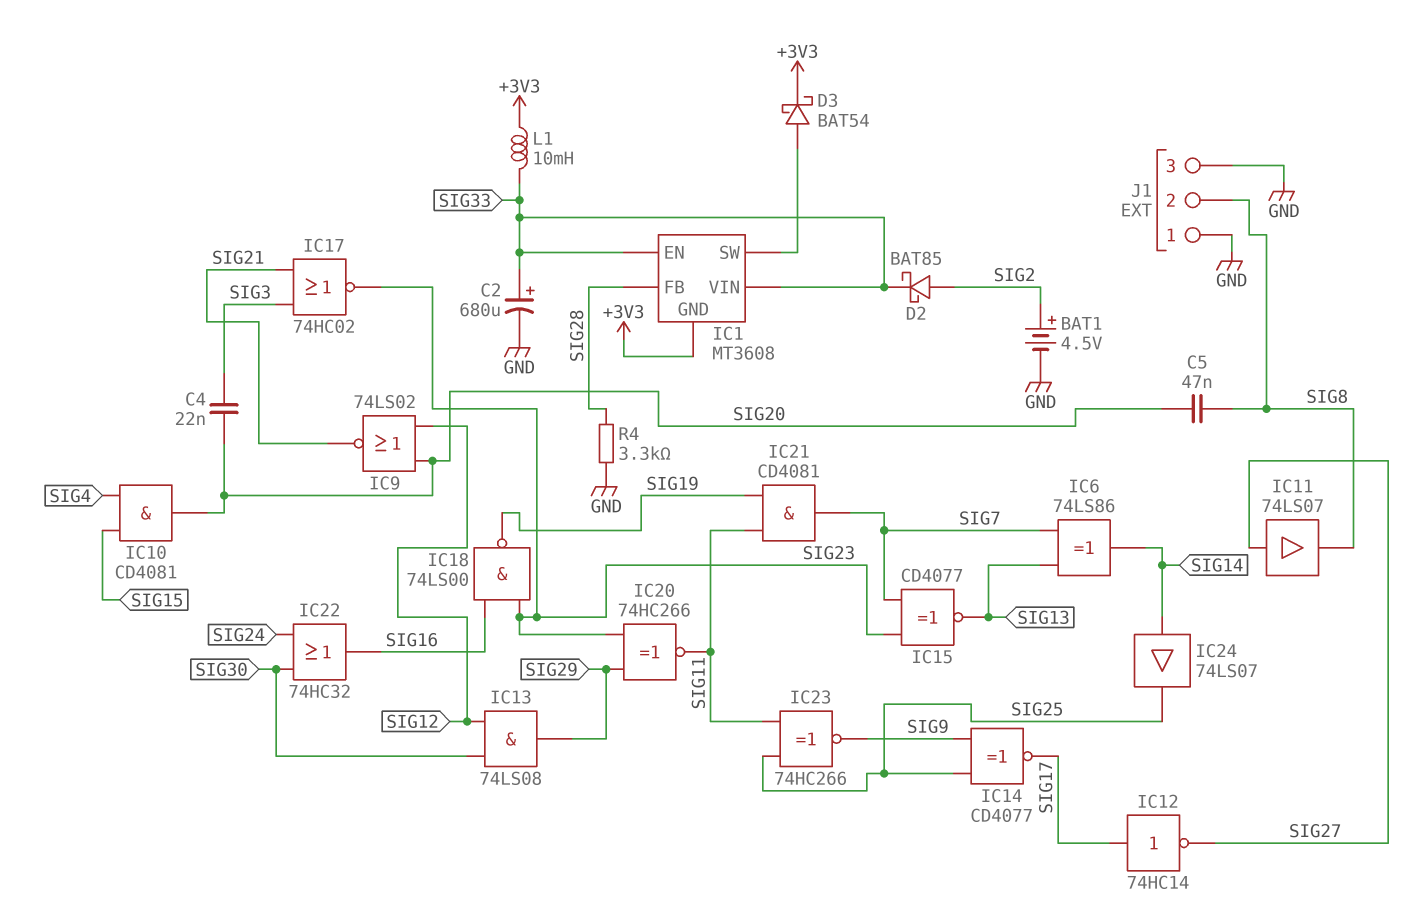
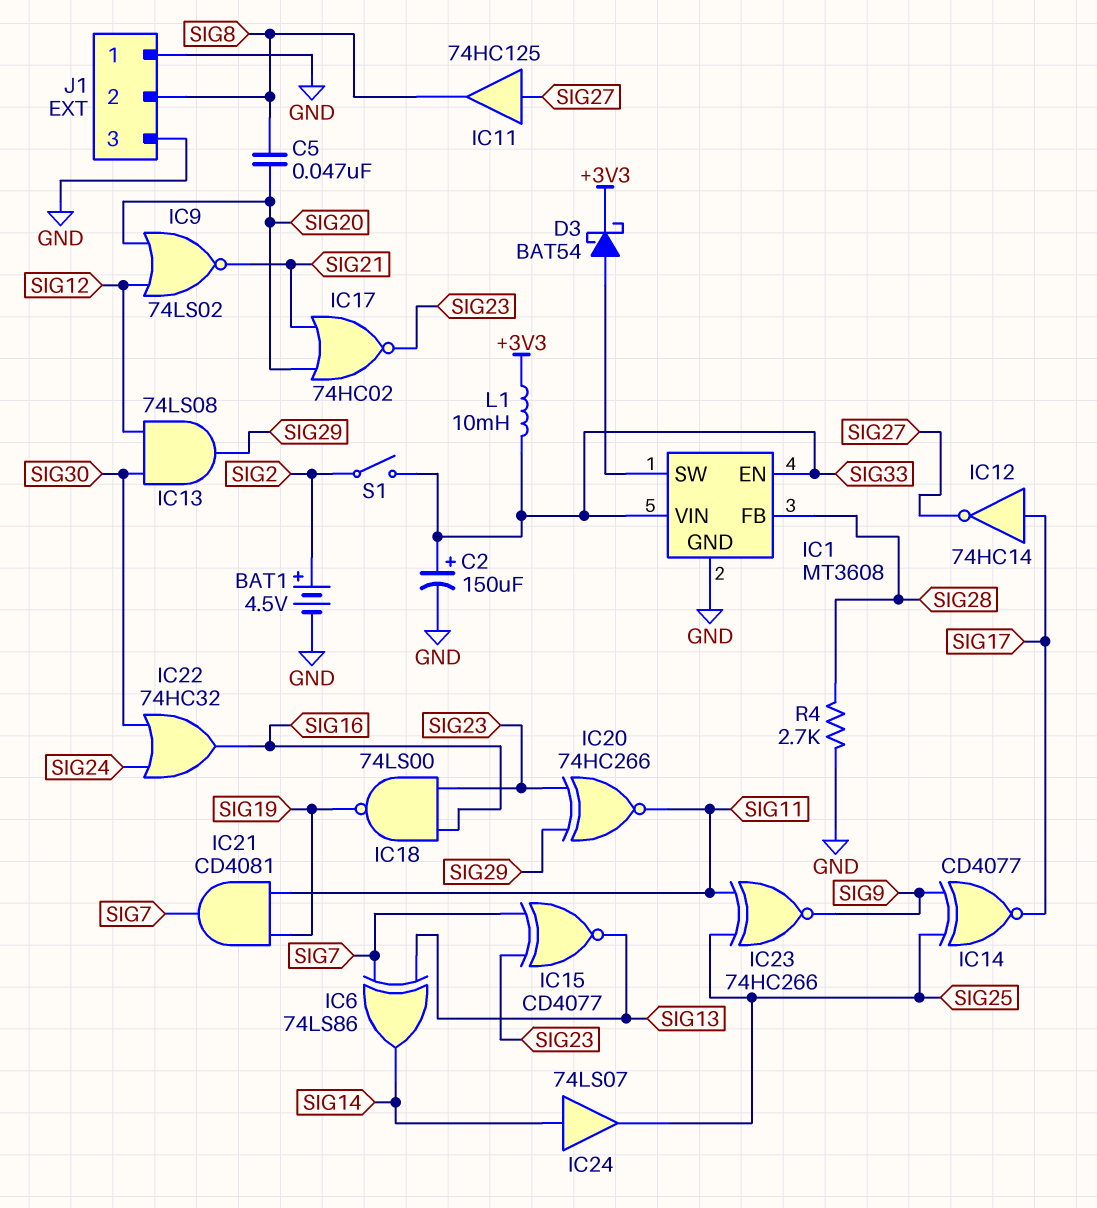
C2: 680uF (plus SIG33, minus GND) -> 150uF (plus SIG33, minus GND)
C4: 22nF (SIG3, SIG20) -> none
D2: schottky BAT85 (A SIG2, K SIG33) -> none
IC1 pin GND: +3V3 -> GND
IC10: AND CD4081 (in SIG4, in SIG15, out SIG20) -> none
IC11: buffer 74LS07 (in SIG27, out SIG8) -> buffer 74HC125 (in SIG27, out SIG8)
IC17: NOR 74HC02 (in SIG3, in SIG21, out SIG23) -> NOR 74HC02 (in SIG20, in SIG21, out SIG23)
R4: 3.3k (GND, SIG28) -> 2.7k (GND, SIG28)
S1: none -> switch (SIG2, SIG33)

